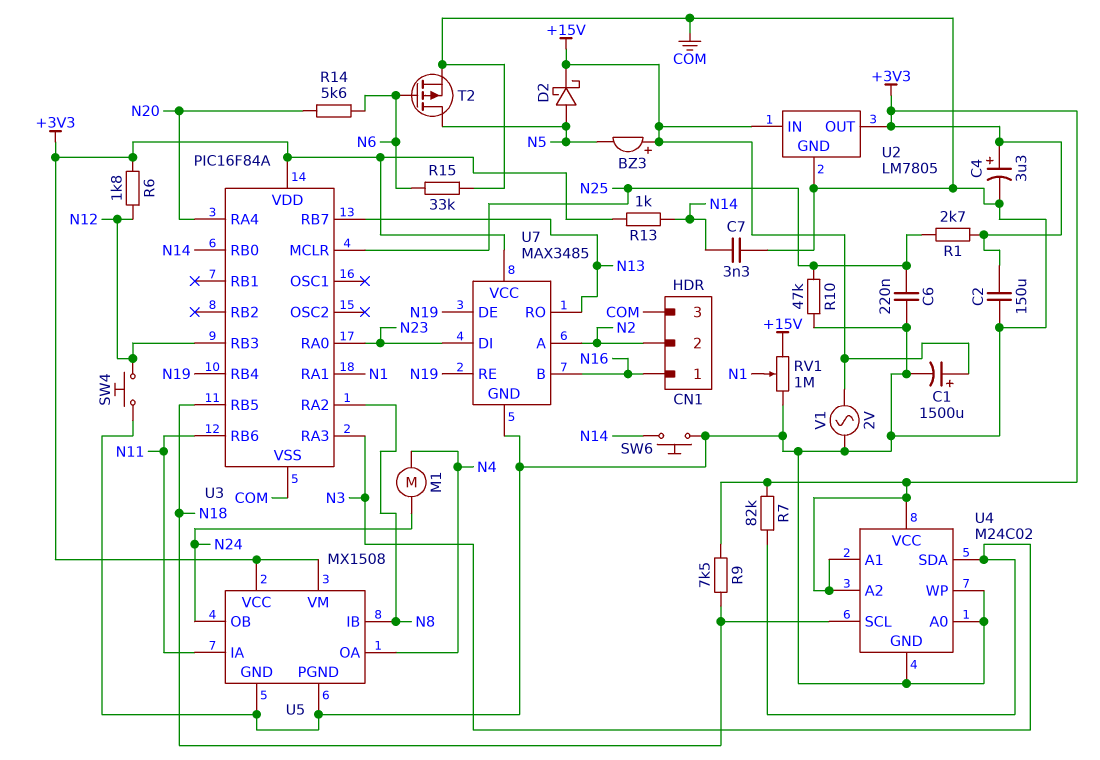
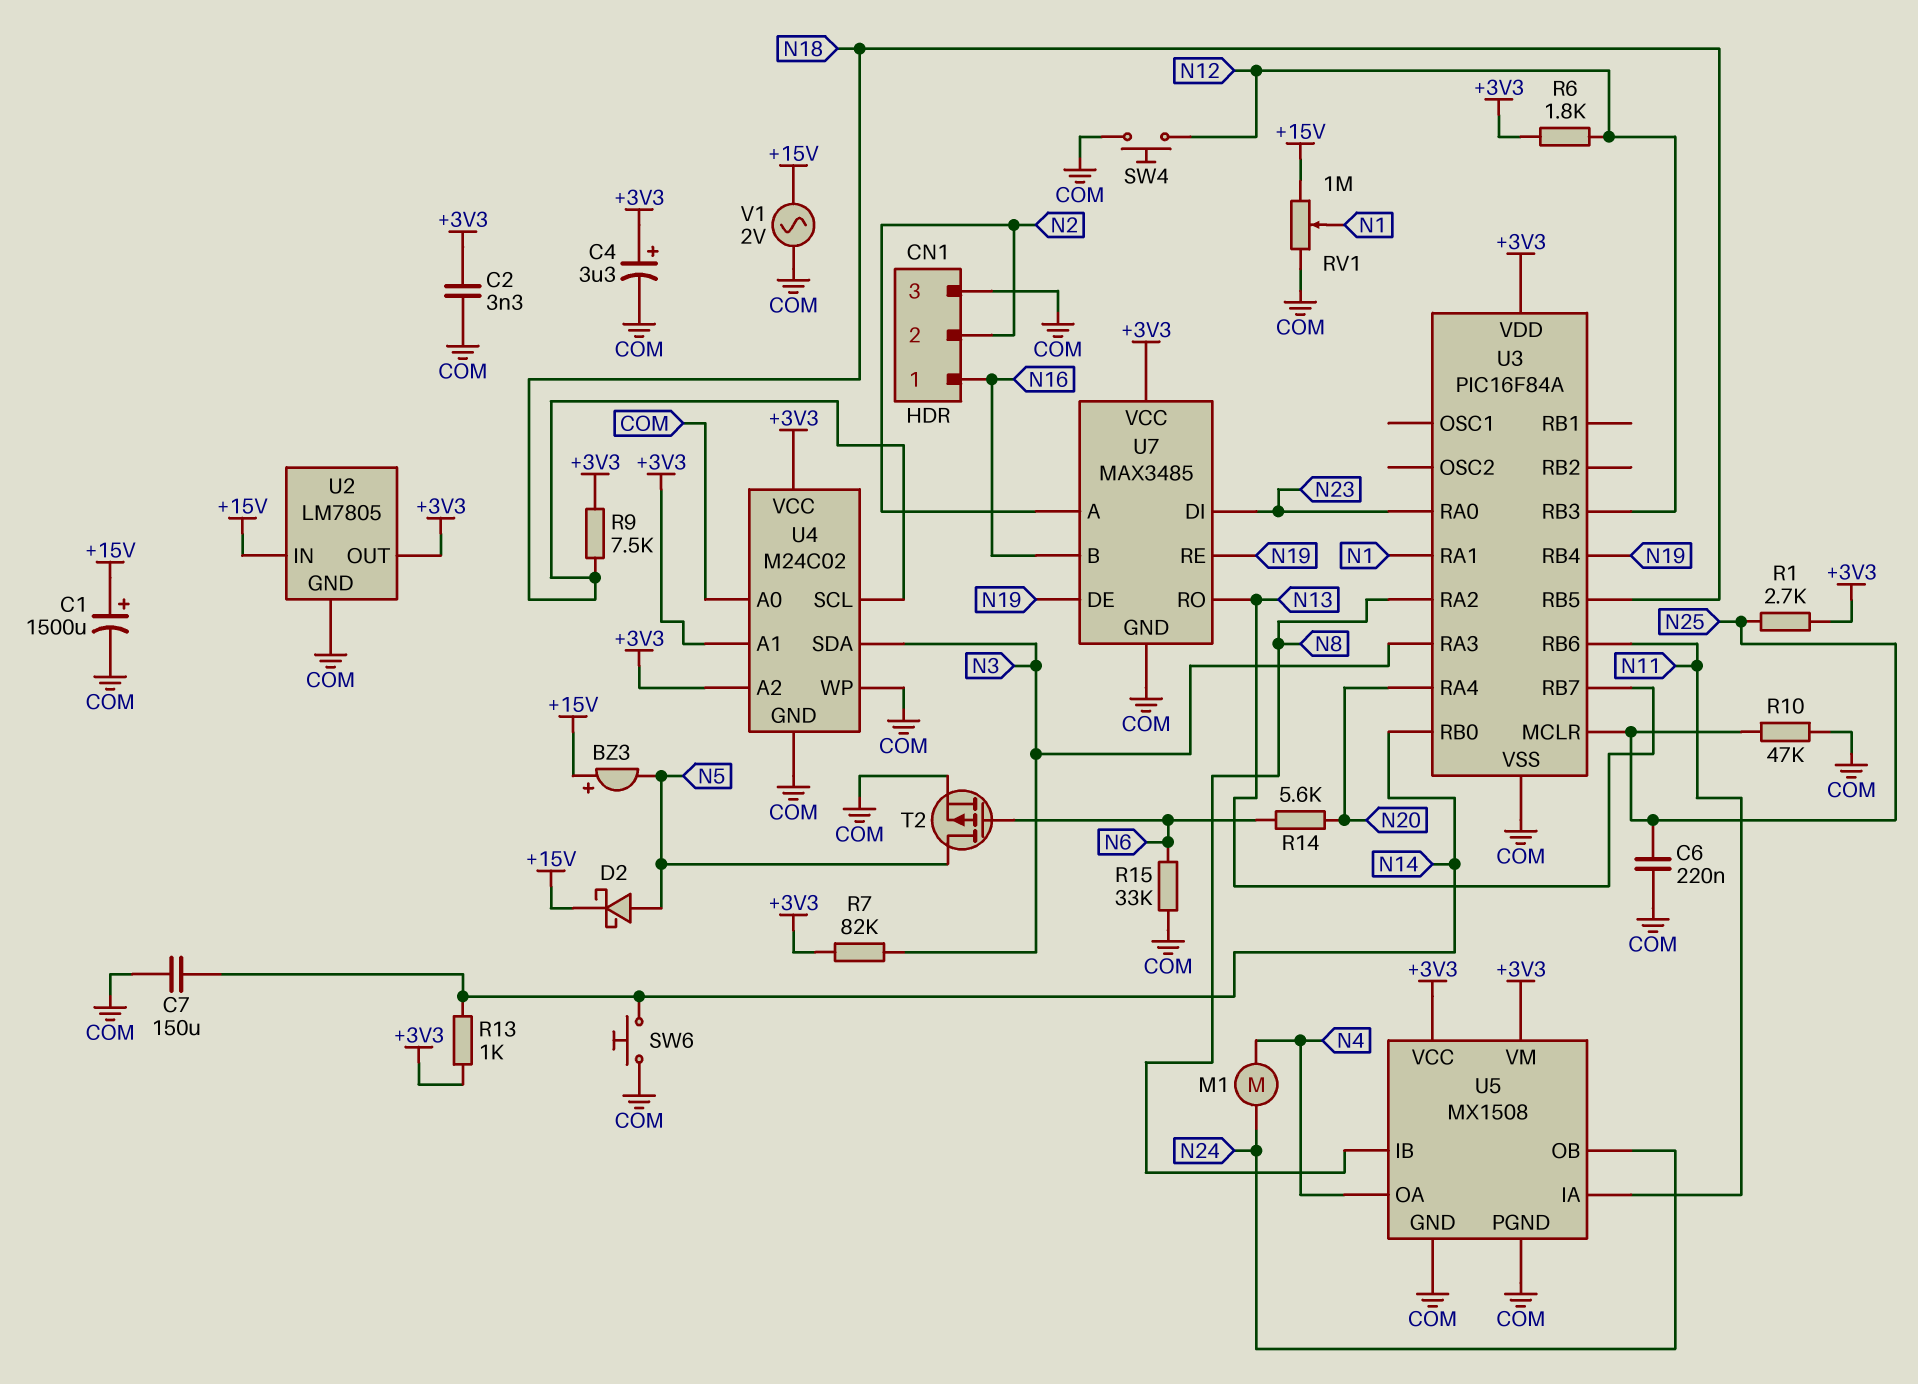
C2: 150uF (+3V3, COM) -> 3.3nF (+3V3, COM)
C7: 3.3nF (COM, N14) -> 150uF (COM, N14)

